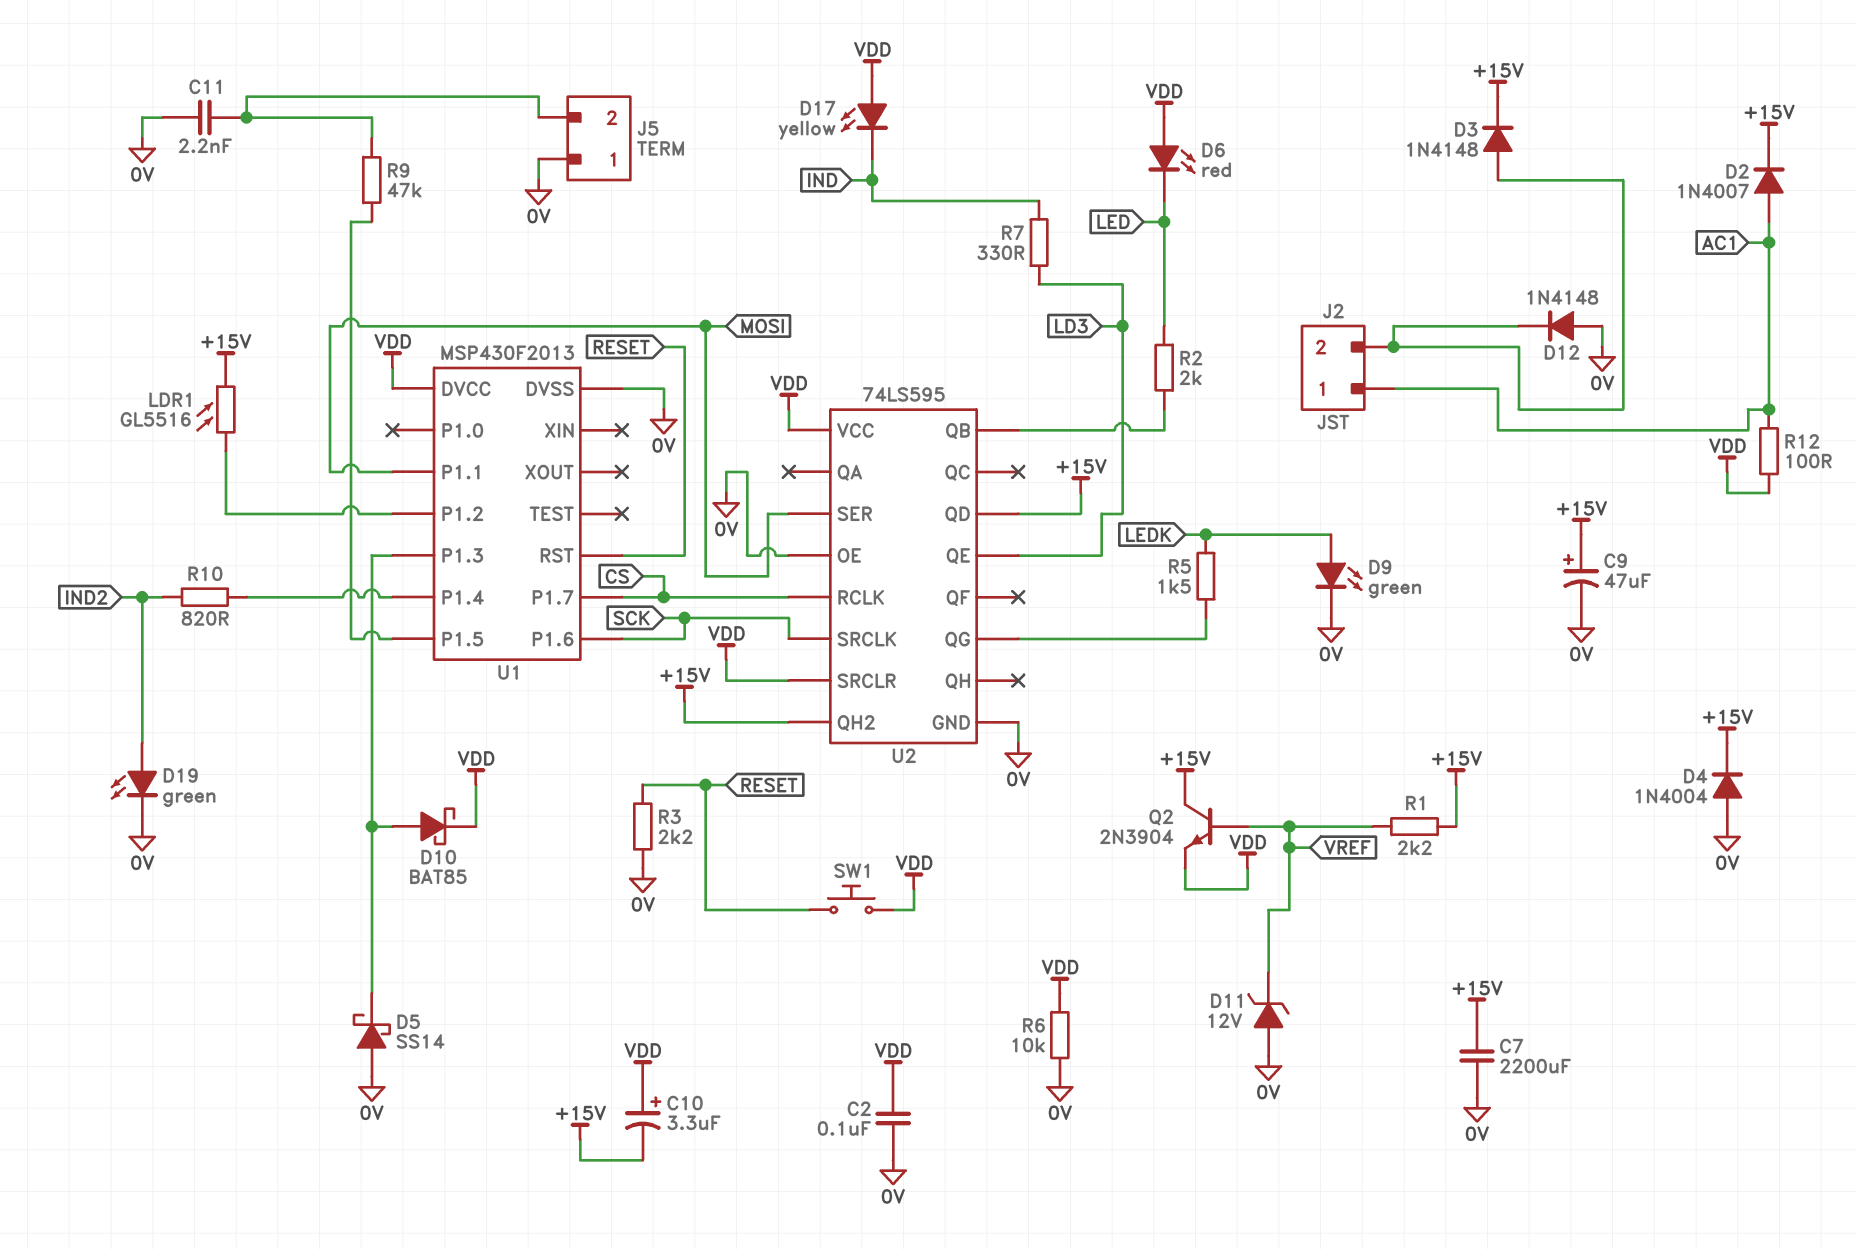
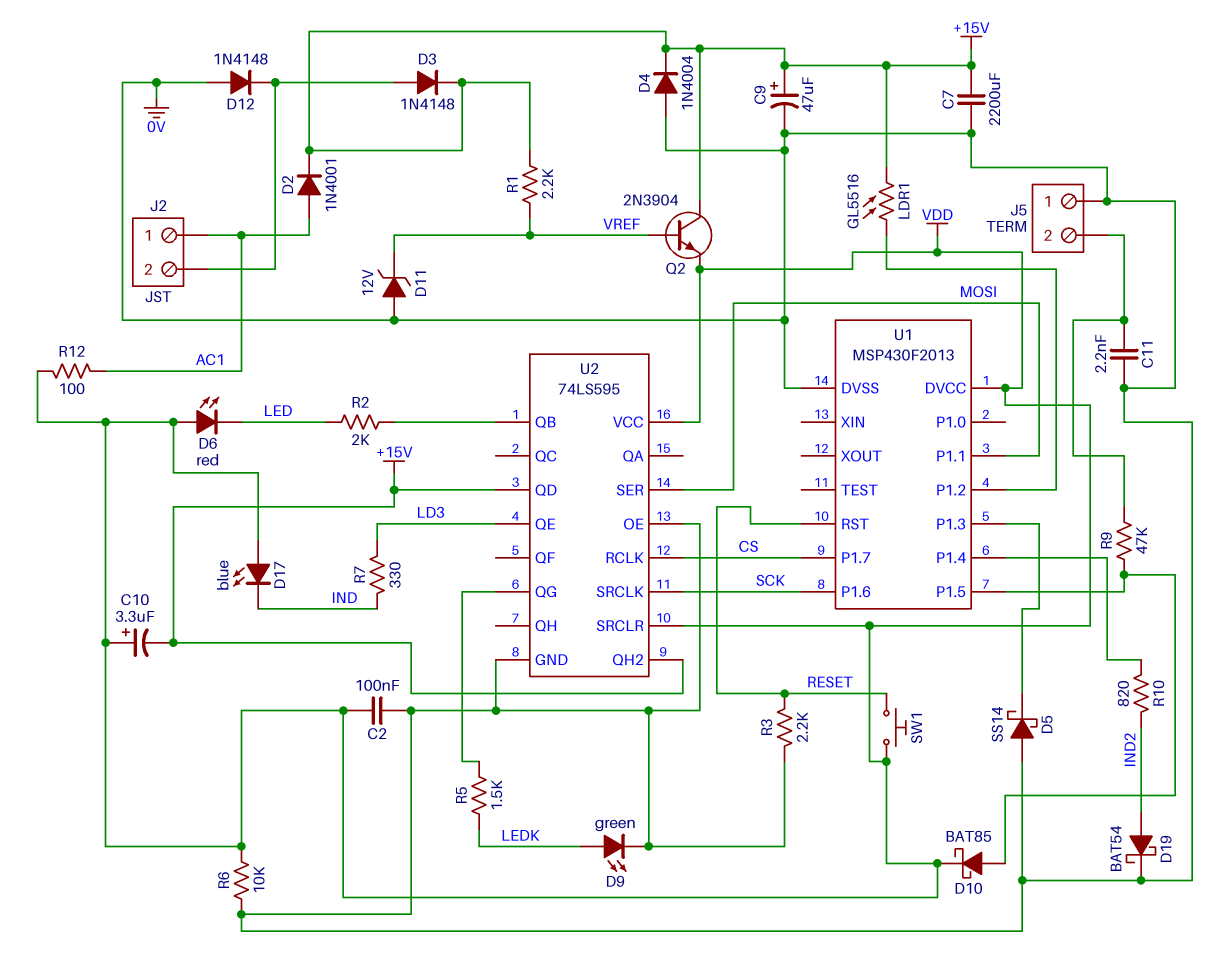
D2: diode 1N4007 (A AC1, K +15V) -> diode 1N4001 (A AC1, K +15V)
D10: schottky BAT85 (A U1/P1.3, K VDD) -> schottky BAT85 (A U1/P1.5, K VDD)
D17: LED yellow (A VDD, K IND) -> LED blue (A VDD, K IND)
D19: LED green (A IND2, K 0V) -> schottky BAT54 (A IND2, K 0V)

